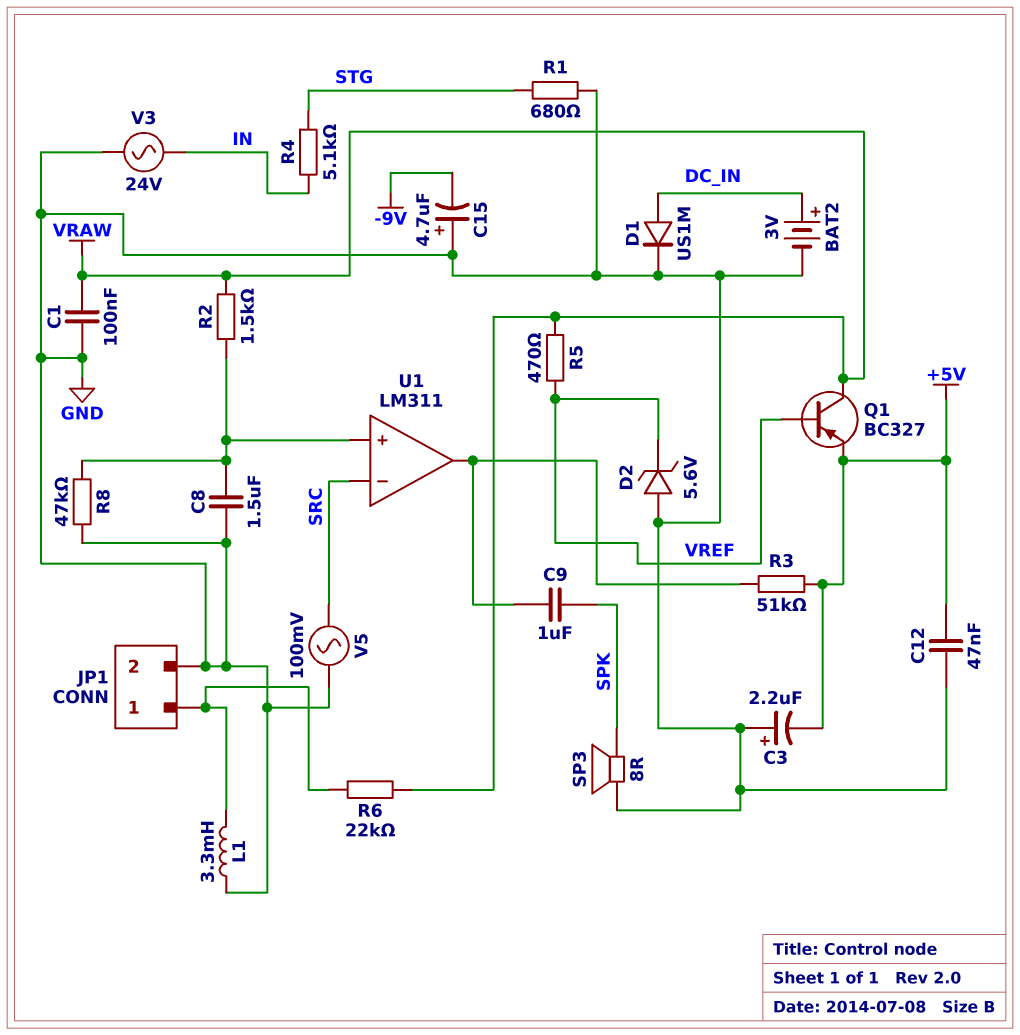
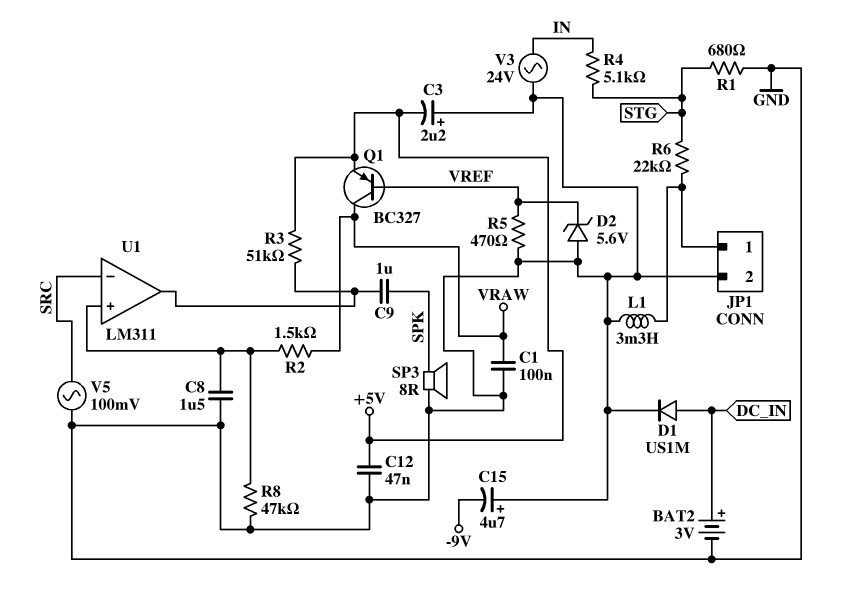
R5: 470 (VRAW, VREF) -> 470 (GND, VREF)
R6: 22k (JP1/1, VRAW) -> 22k (JP1/1, STG)

